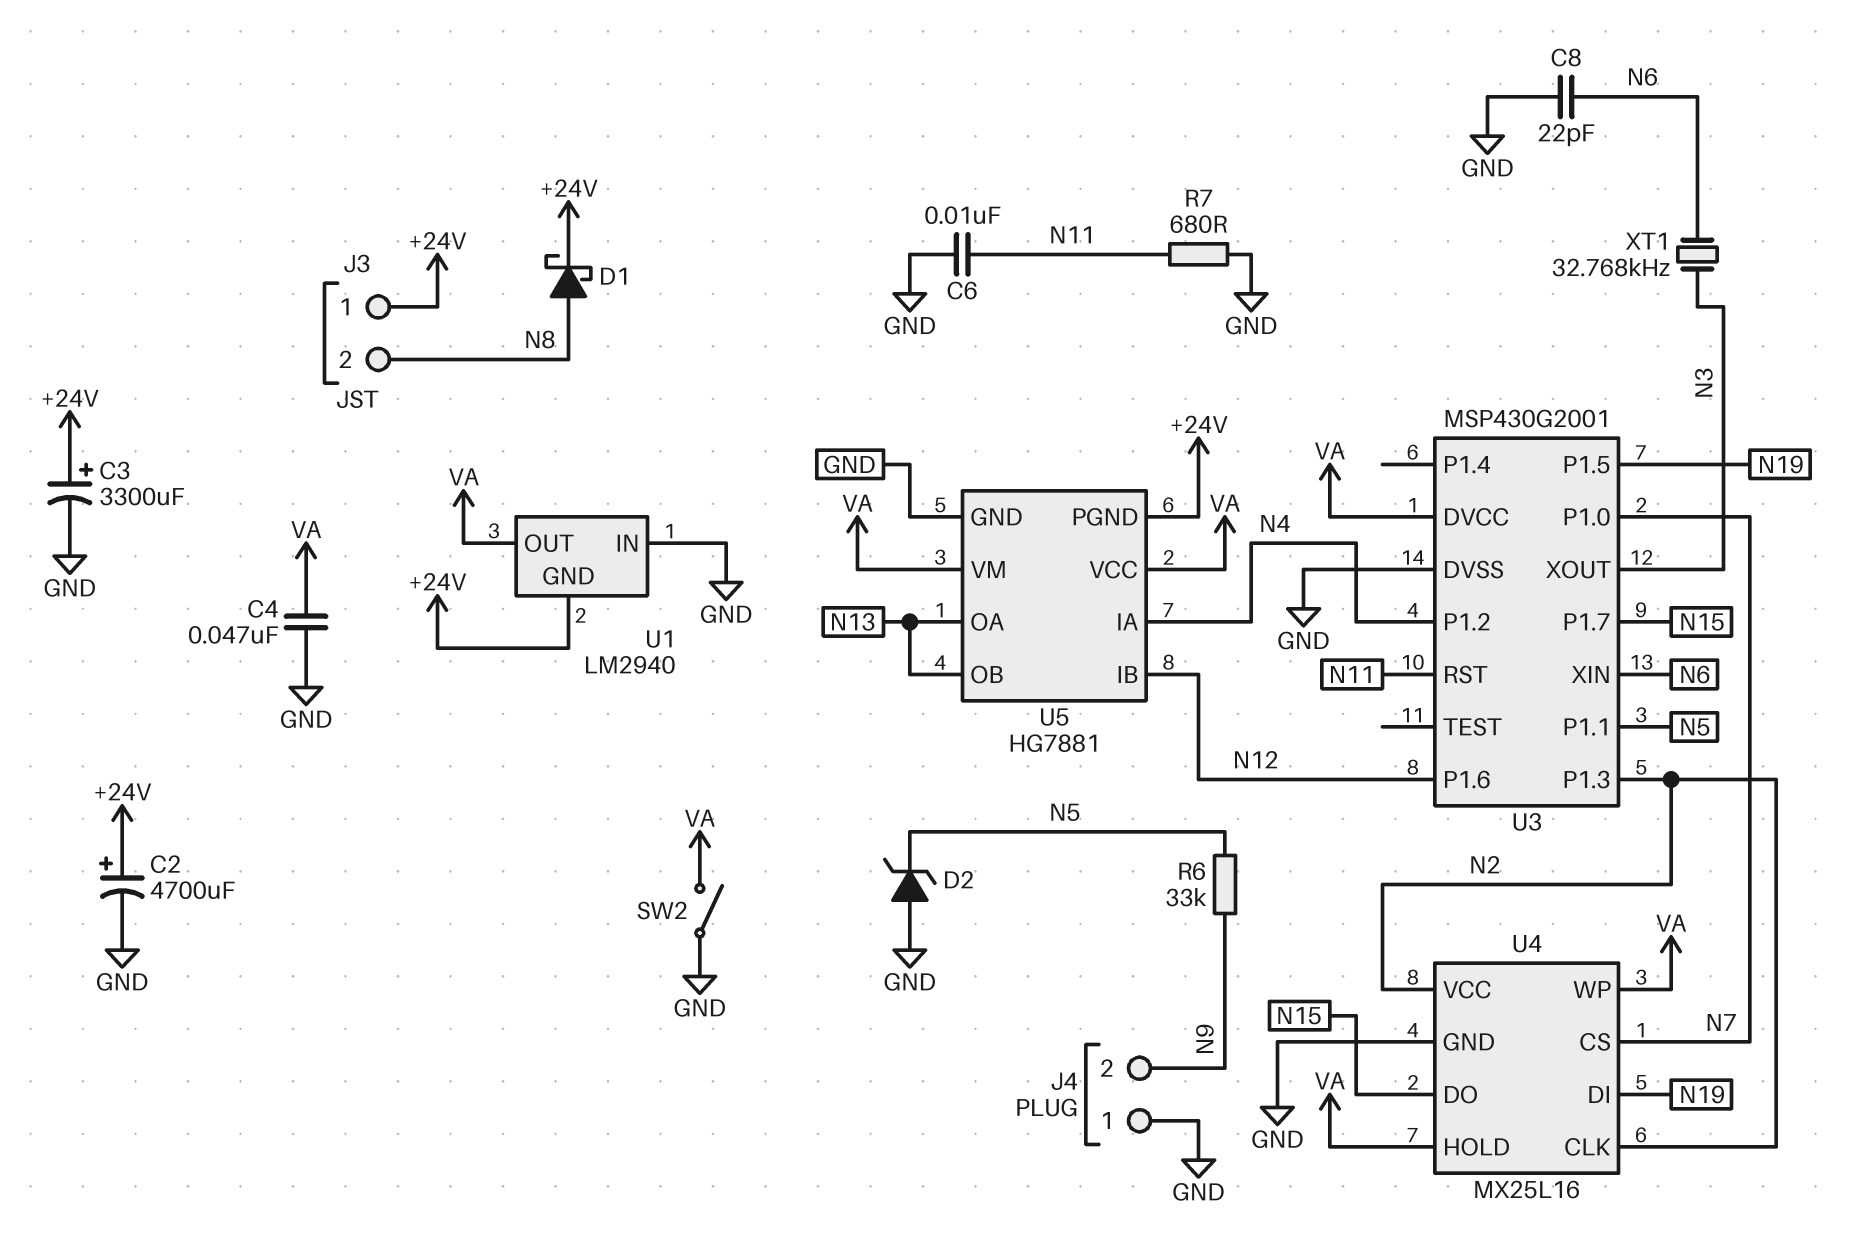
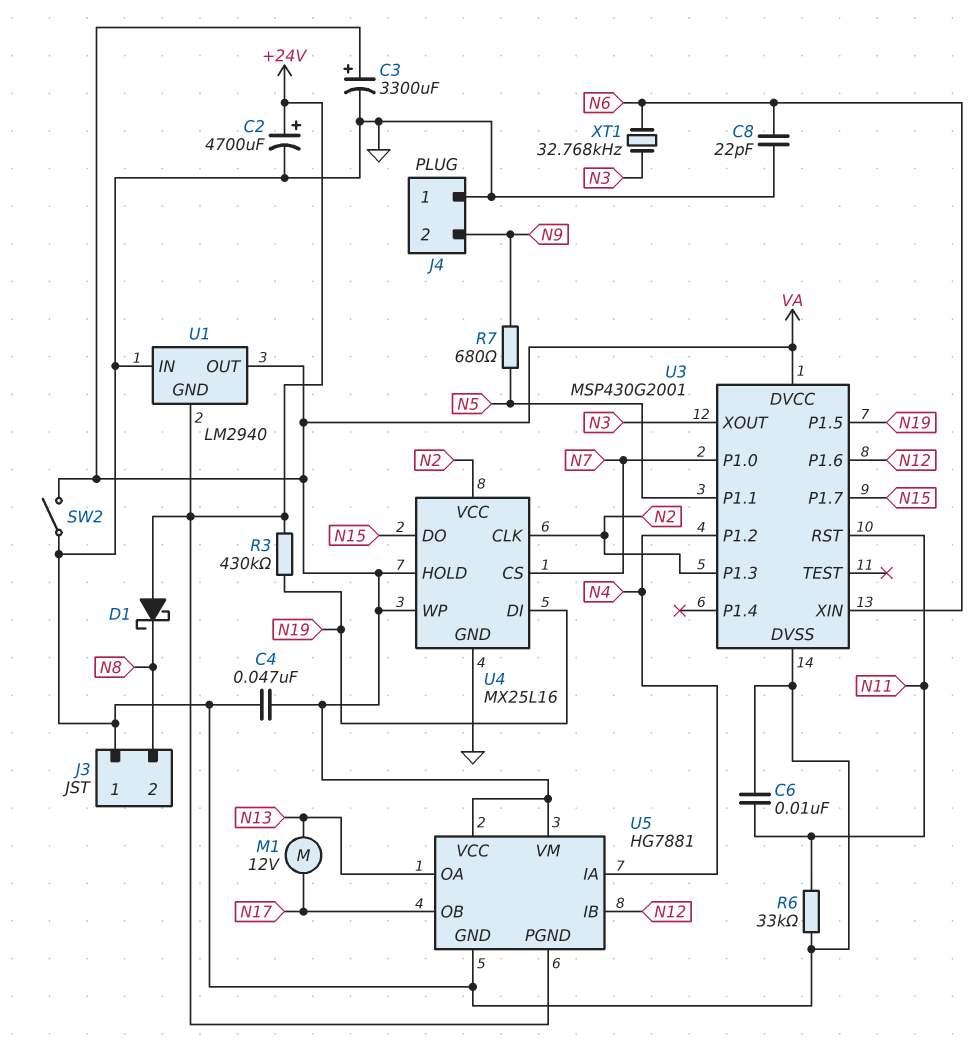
C3: 3300uF (plus +24V, minus GND) -> 3300uF (plus VA, minus GND)
D1: schottky (A N8, K +24V) -> schottky (A +24V, K N8)
D2: zener (A GND, K N5) -> none
J3 pin 1: +24V -> GND
M1: none -> motor 12V (N13, N17)
R3: none -> 430k (+24V, N19)
R6: 33k (N5, N9) -> 33k (GND, N11)
R7: 680 (GND, N11) -> 680 (N5, N9)
U5 pin OB: N13 -> N17

